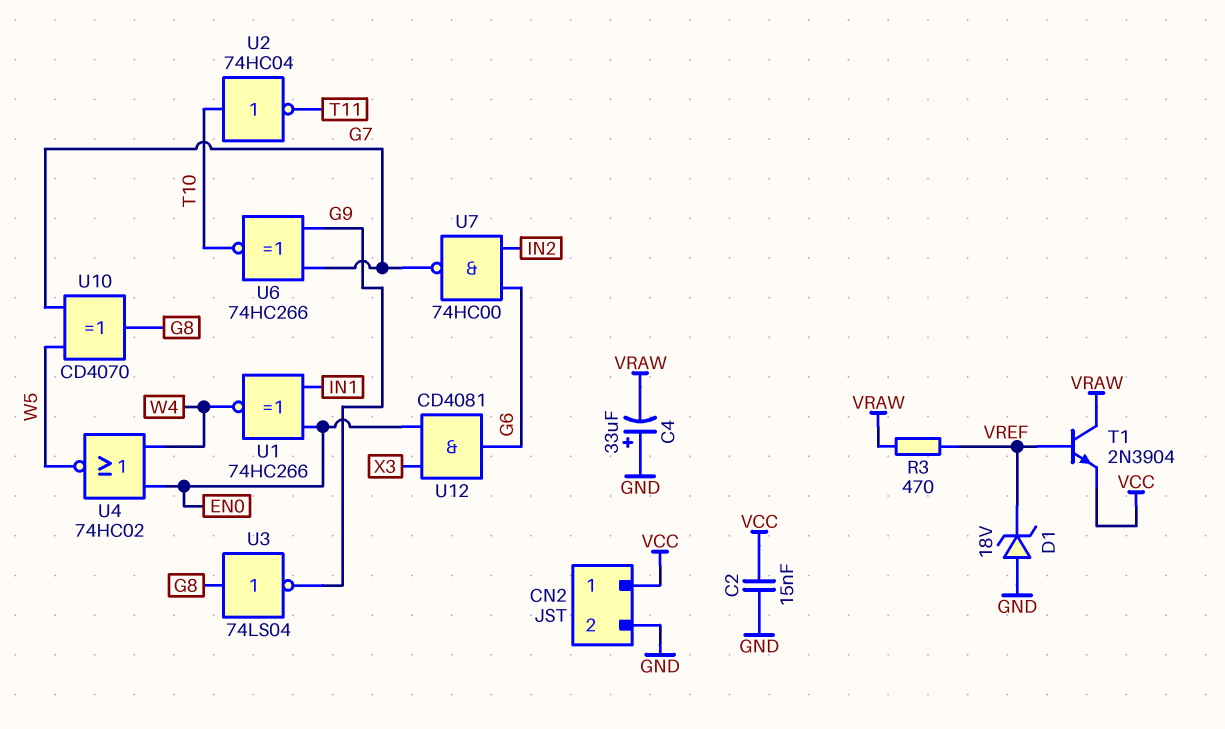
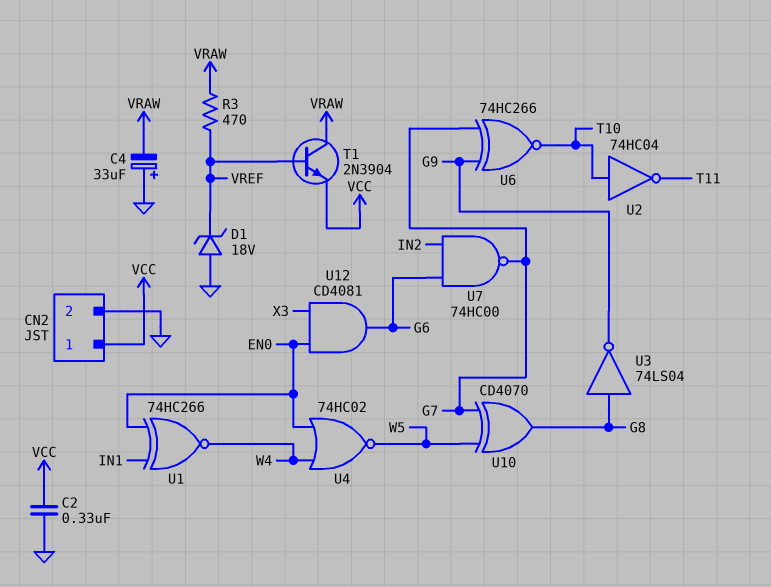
C2: 15nF (GND, VCC) -> 330nF (GND, VCC)

